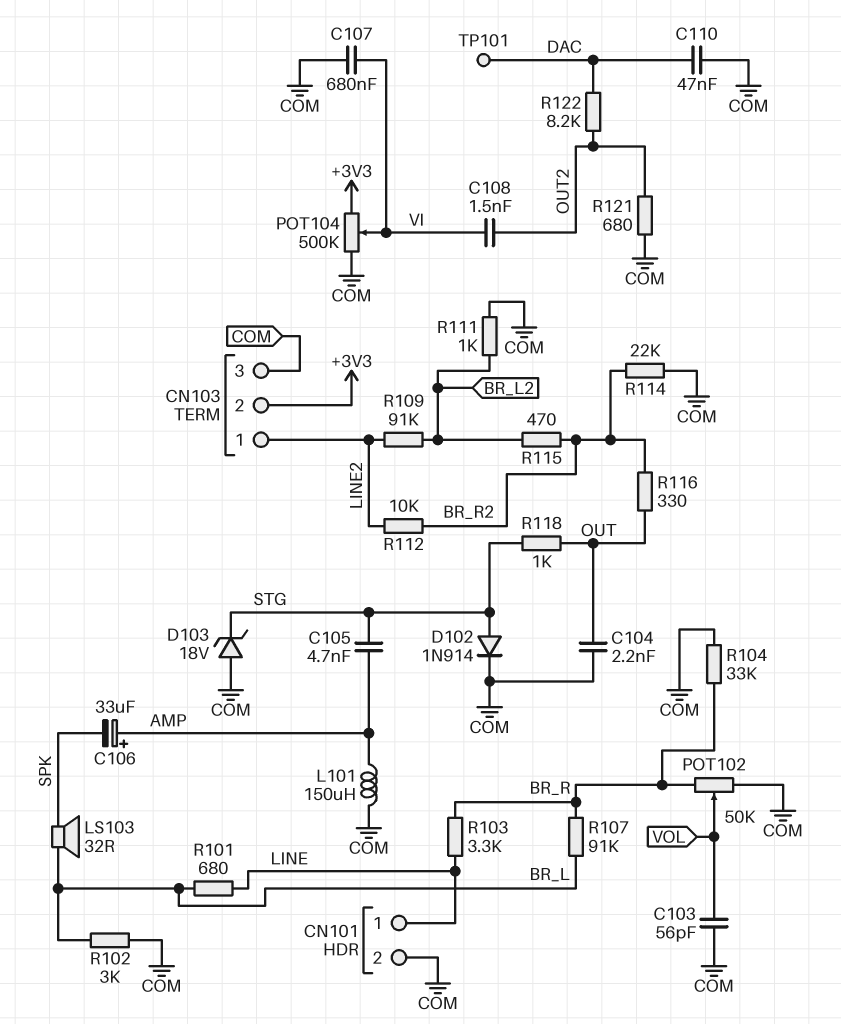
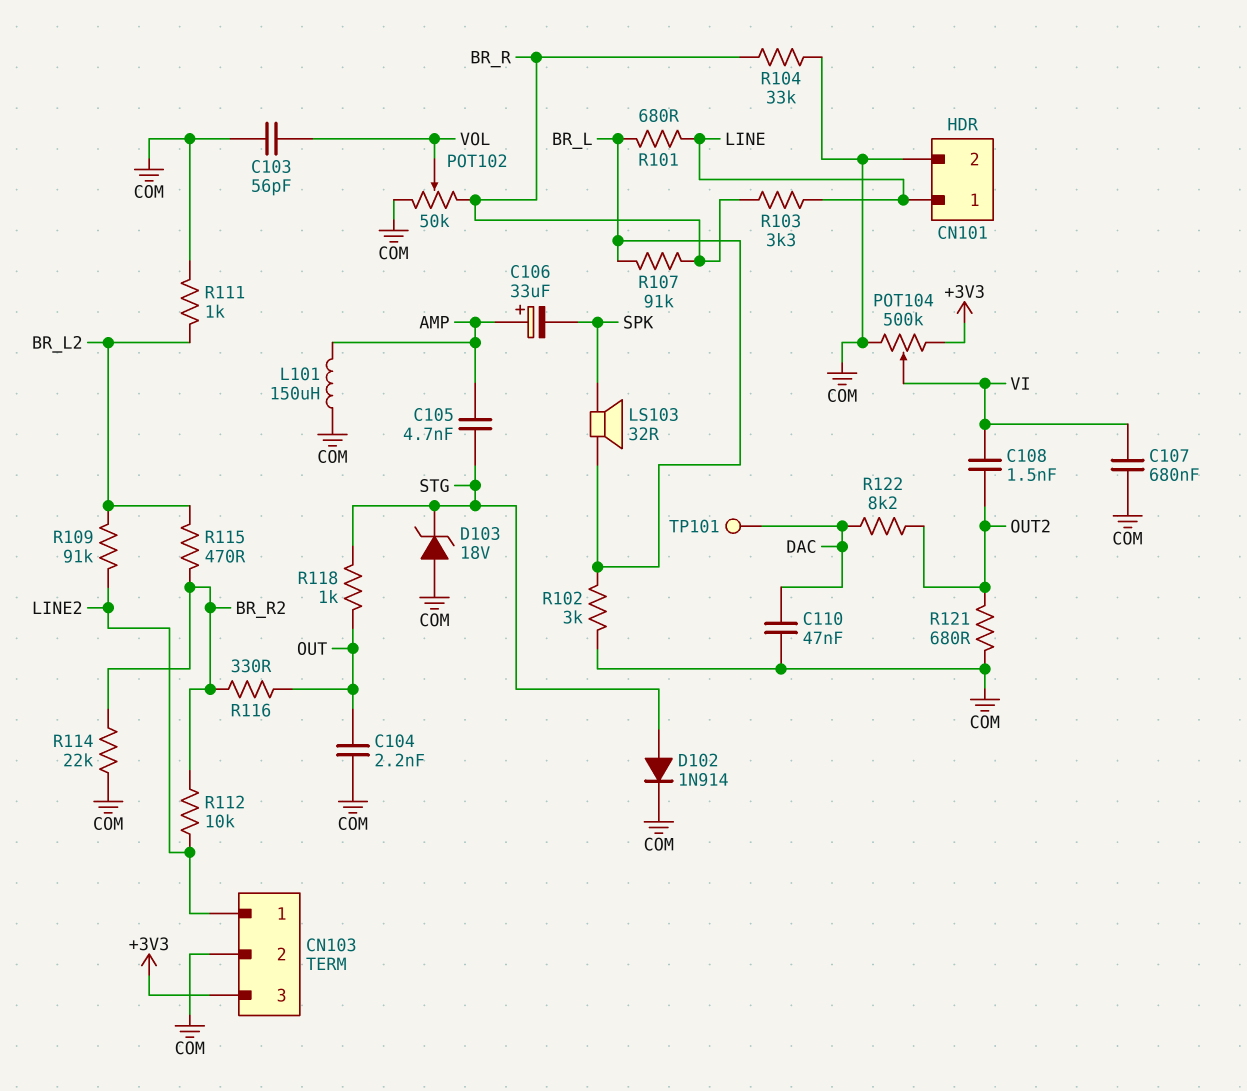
CN103 pin 2: +3V3 -> COM
CN103 pin 3: COM -> +3V3

